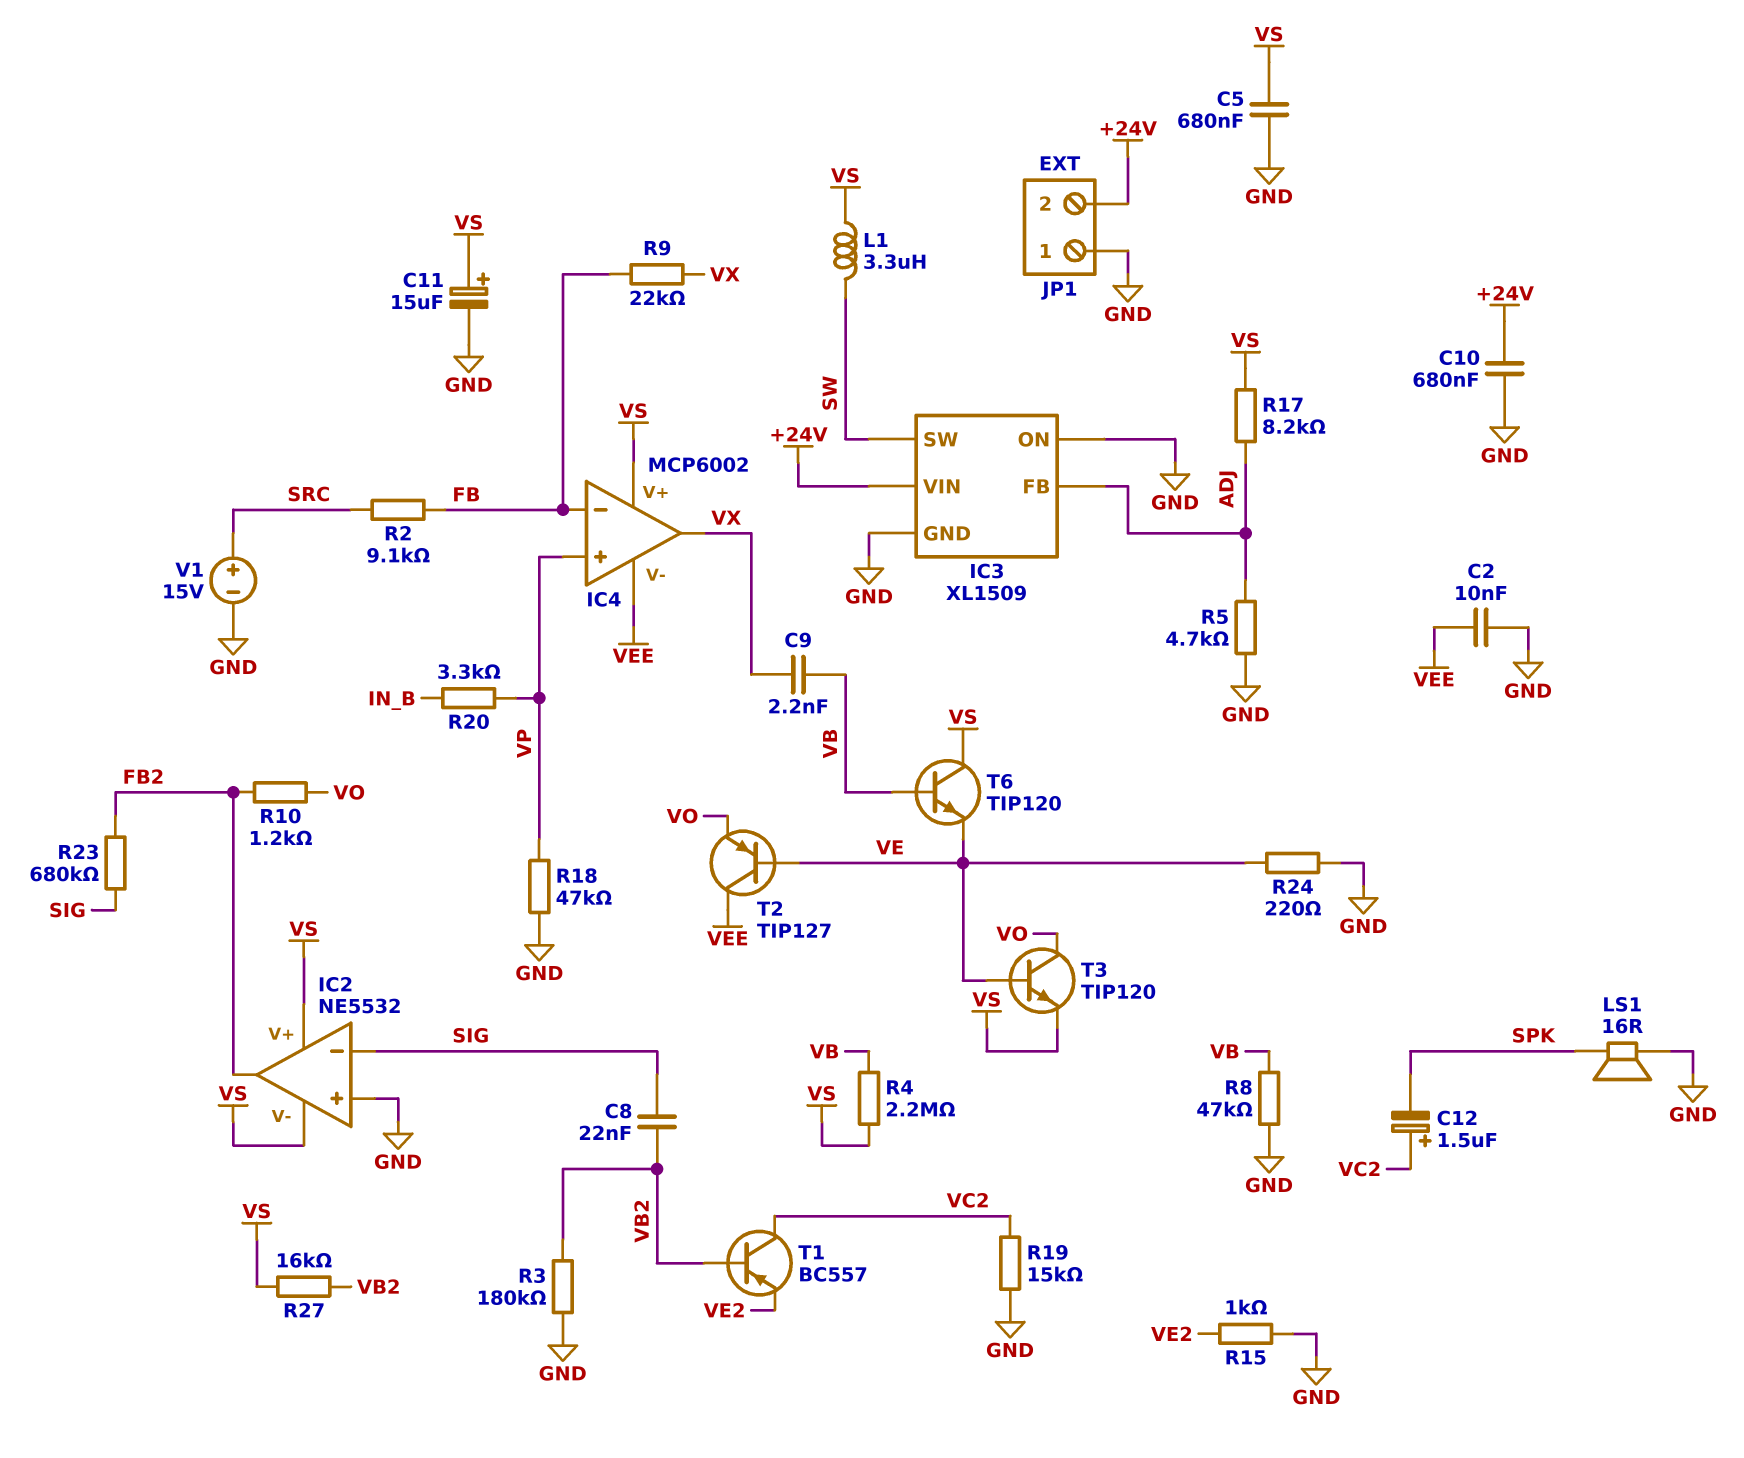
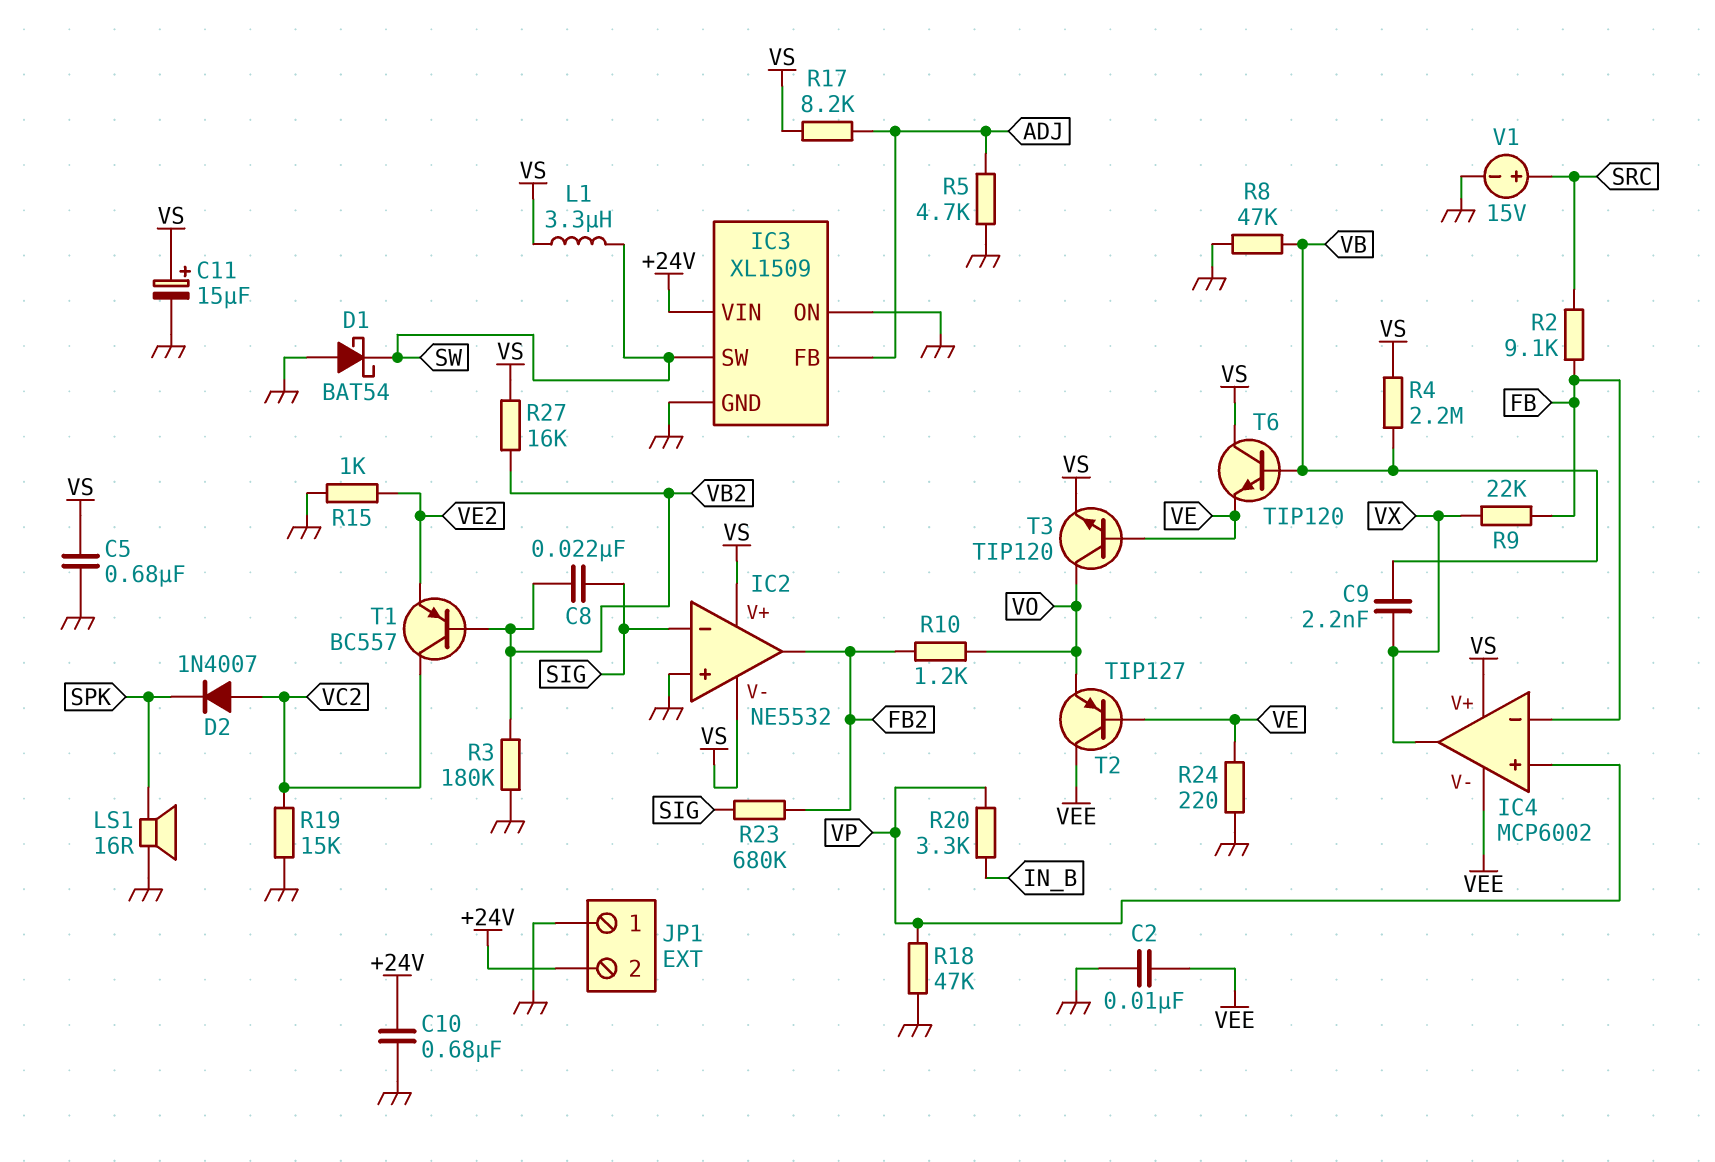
C12: 1.5uF (plus VC2, minus SPK) -> none
D1: none -> schottky BAT54 (A GND, K SW)
D2: none -> diode 1N4007 (A VC2, K SPK)

